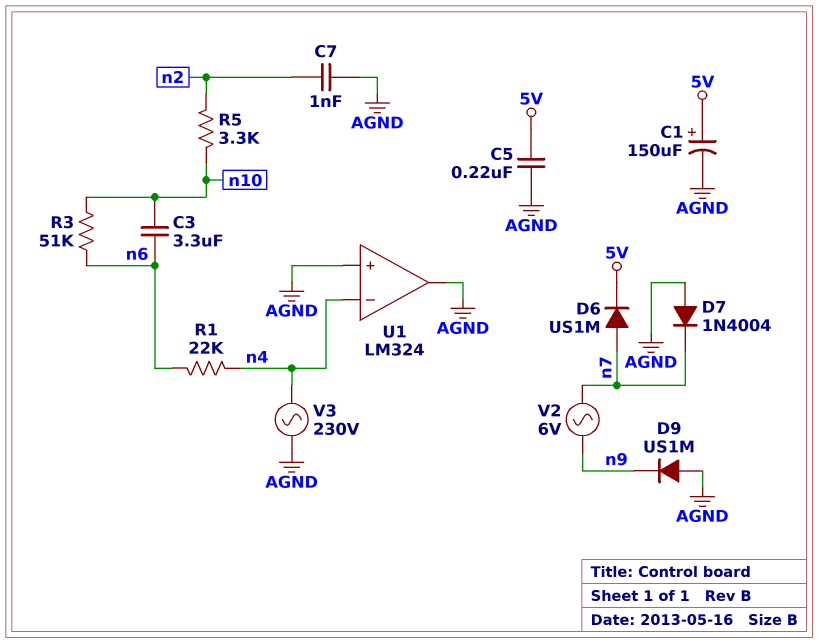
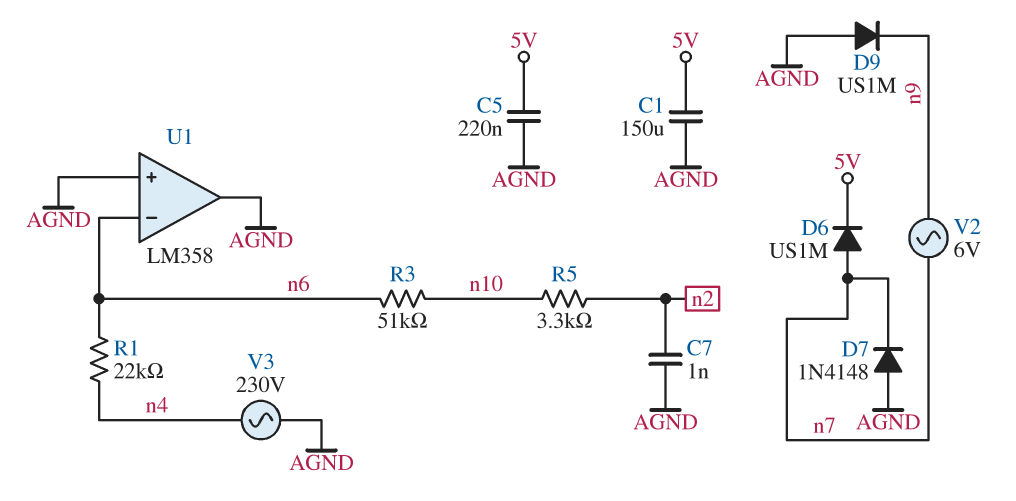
C1: 150uF (plus 5V, minus AGND) -> 150uF (5V, AGND)
C3: 3.3uF (n6, n10) -> none
D7: diode 1N4004 (A AGND, K n7) -> diode 1N4148 (A AGND, K n7)
U1: LM324 -> LM358
U1 pin in-: n4 -> n6

